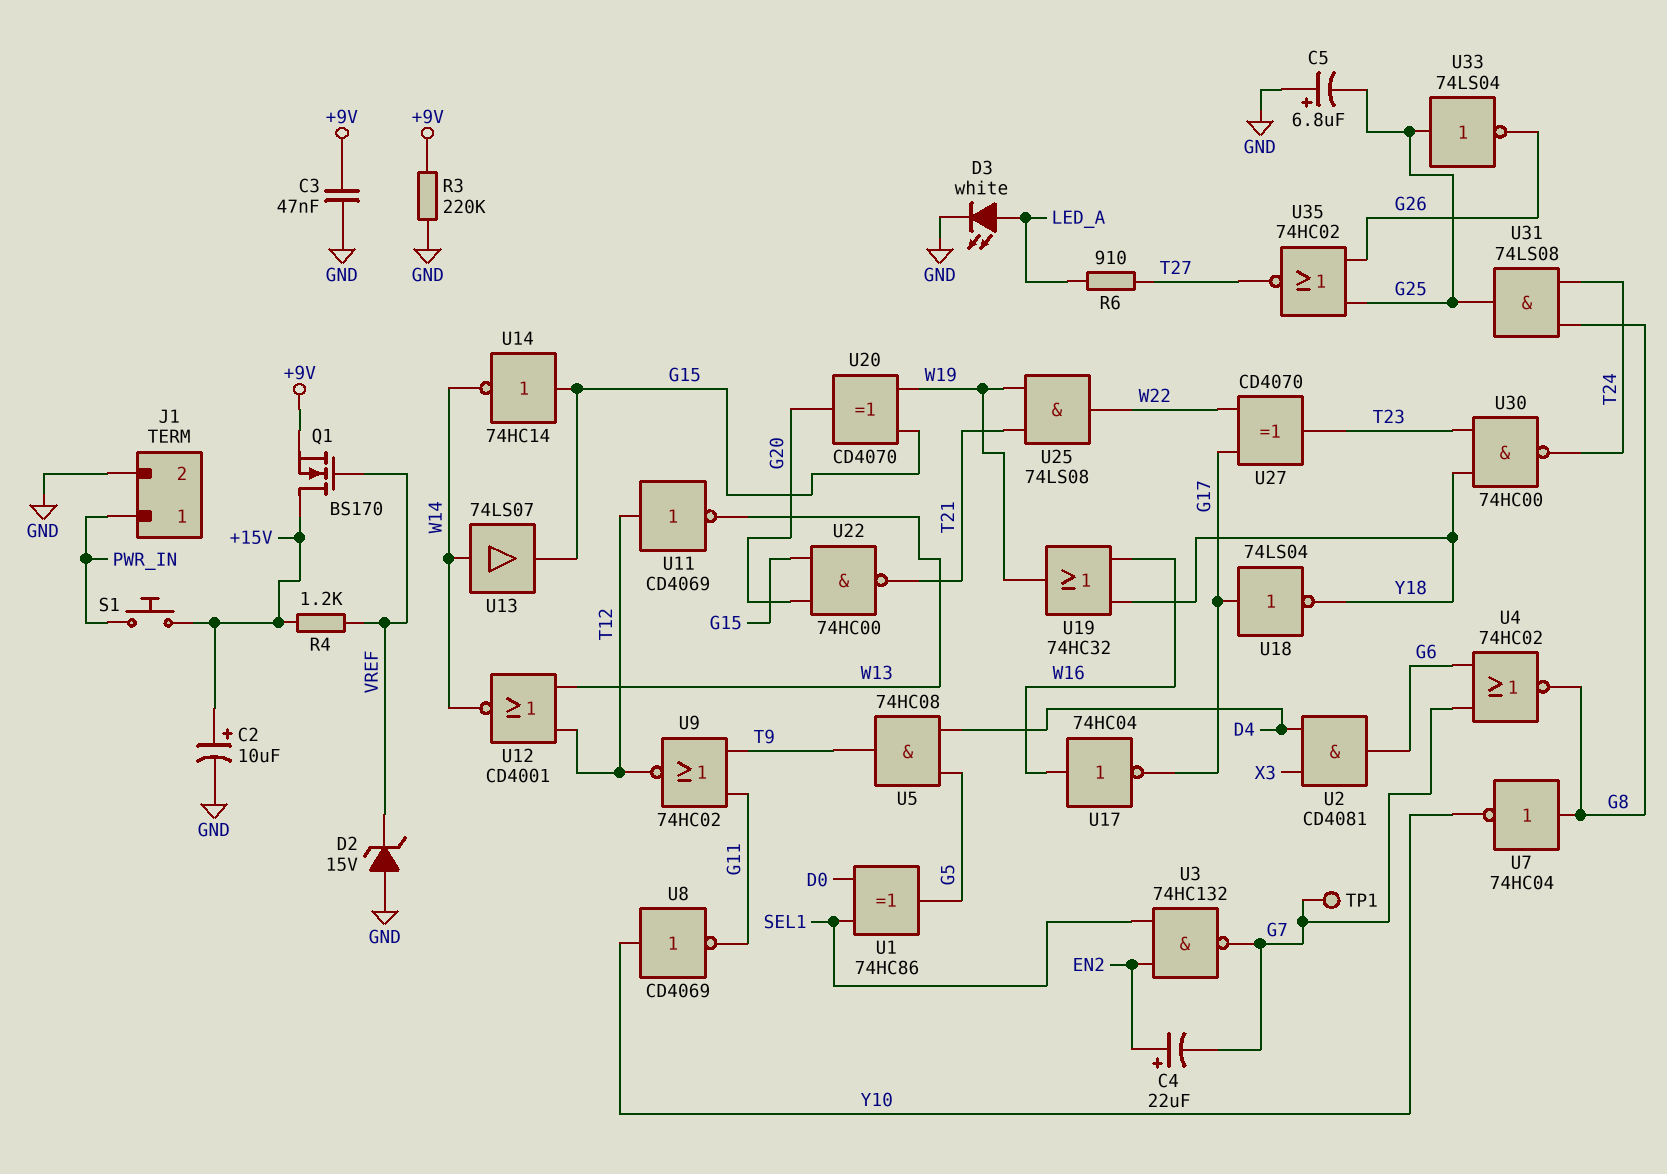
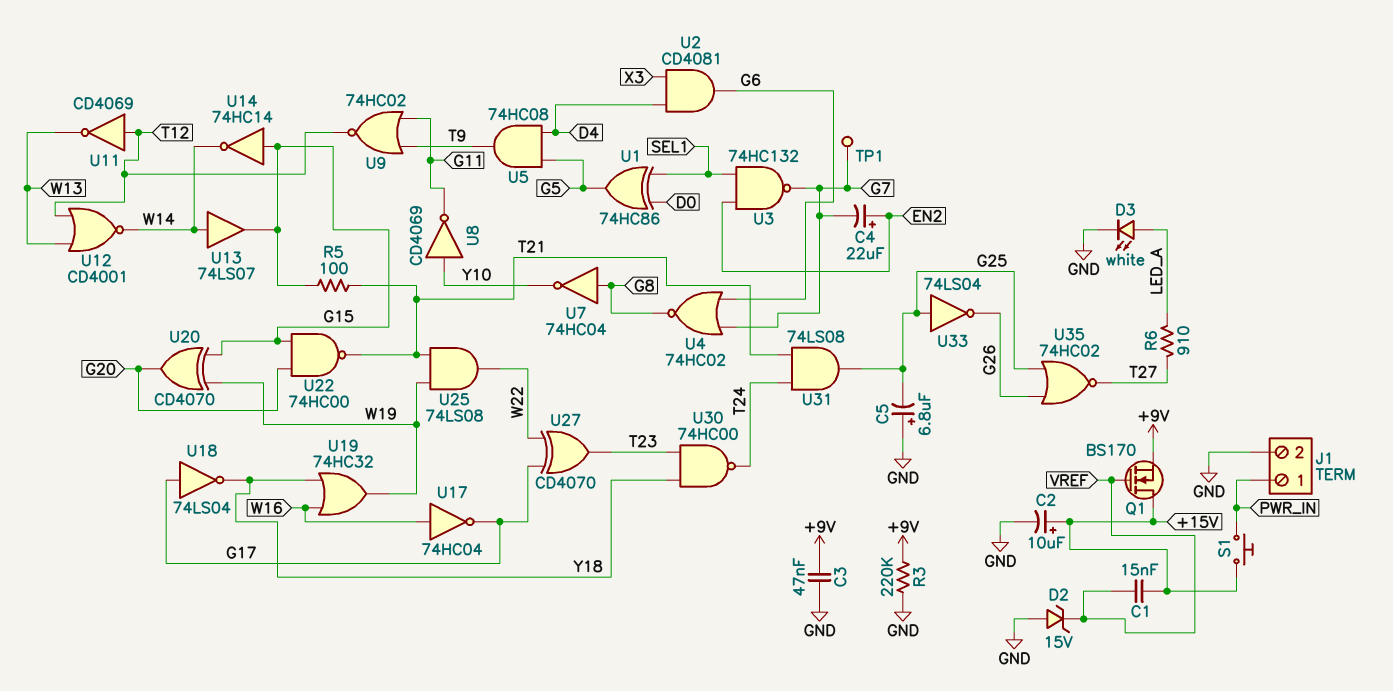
C1: none -> 15nF (+15V, VREF)
R4: 1.2k (+15V, VREF) -> none
R5: none -> 100 (G15, T21)
U31: AND 74LS08 (in G8, in T24, out G25) -> AND 74LS08 (in T21, in T24, out G25)

